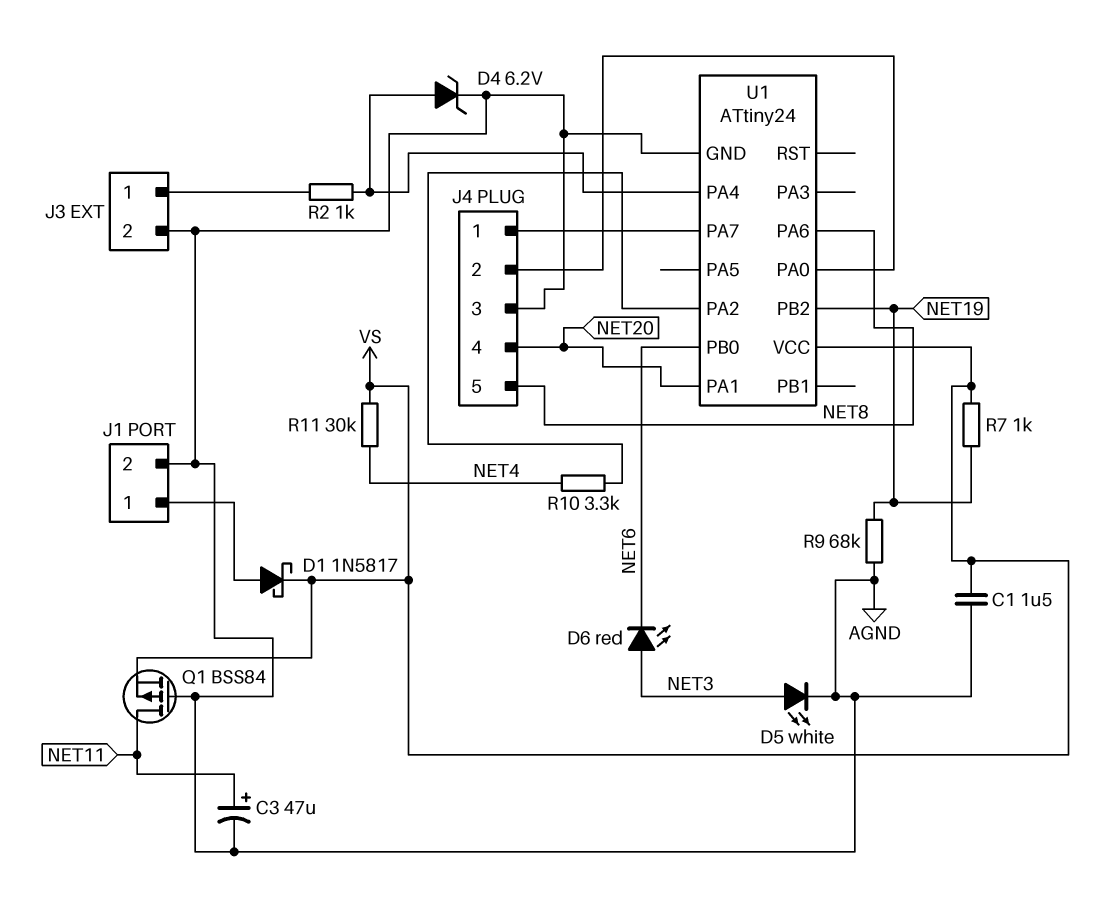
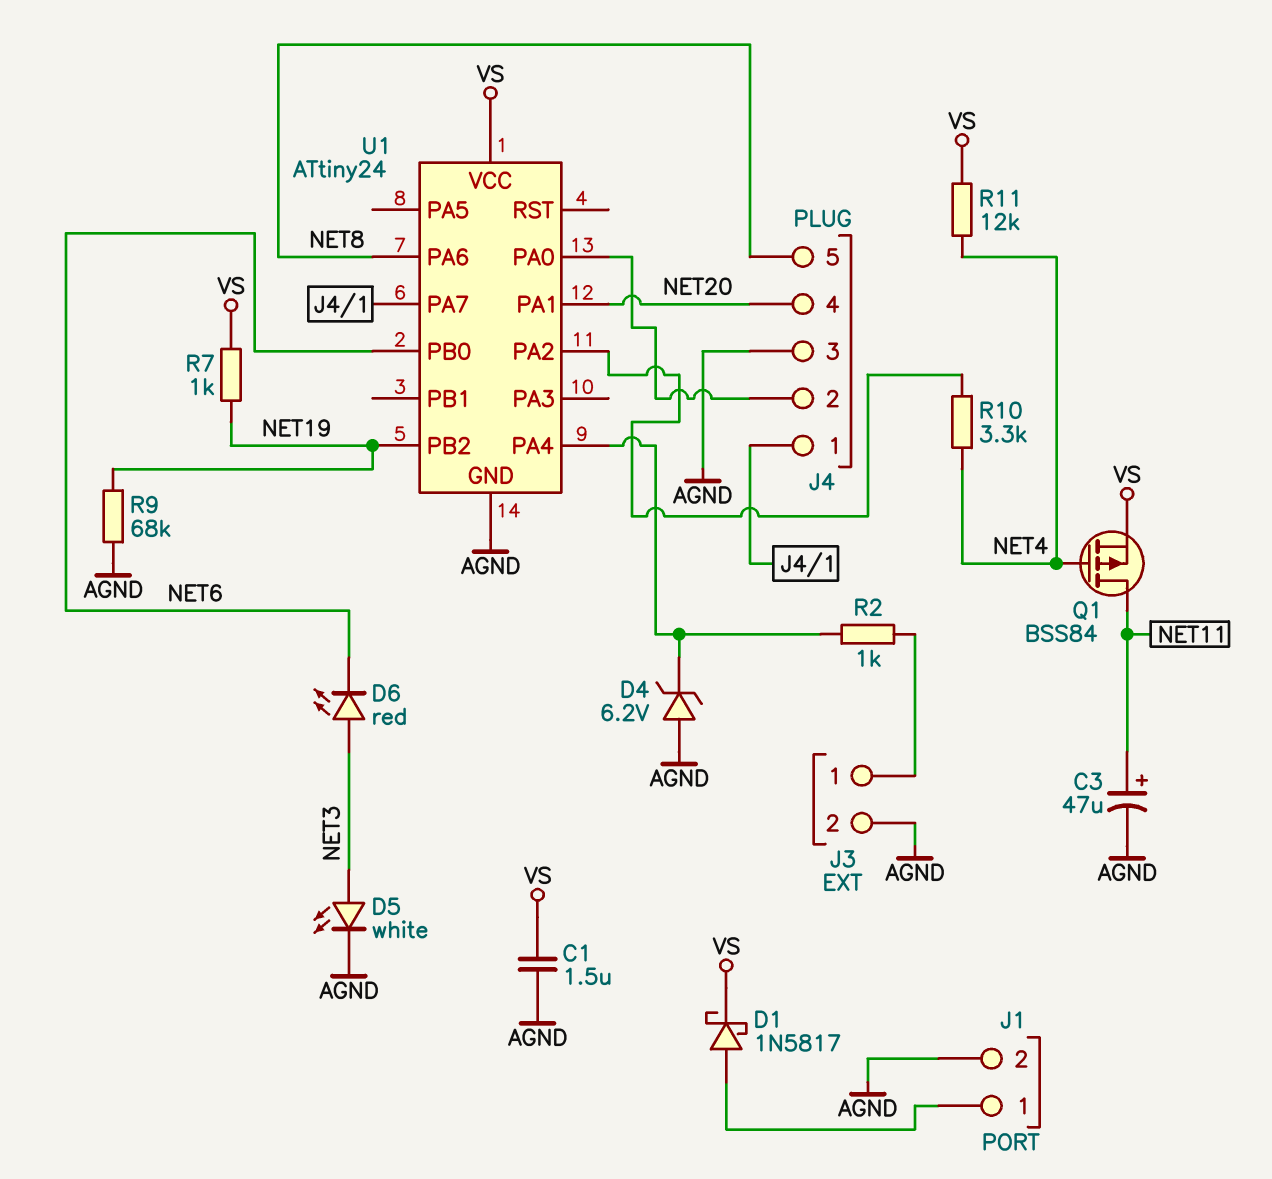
D4: zener 6.2V (A U1/PA4, K AGND) -> zener 6.2V (A AGND, K U1/PA4)
Q1: PMOS BSS84 (G AGND, D NET11, S VS) -> PMOS BSS84 (G NET4, D NET11, S VS)
R11: 30k (NET4, VS) -> 12k (NET4, VS)

